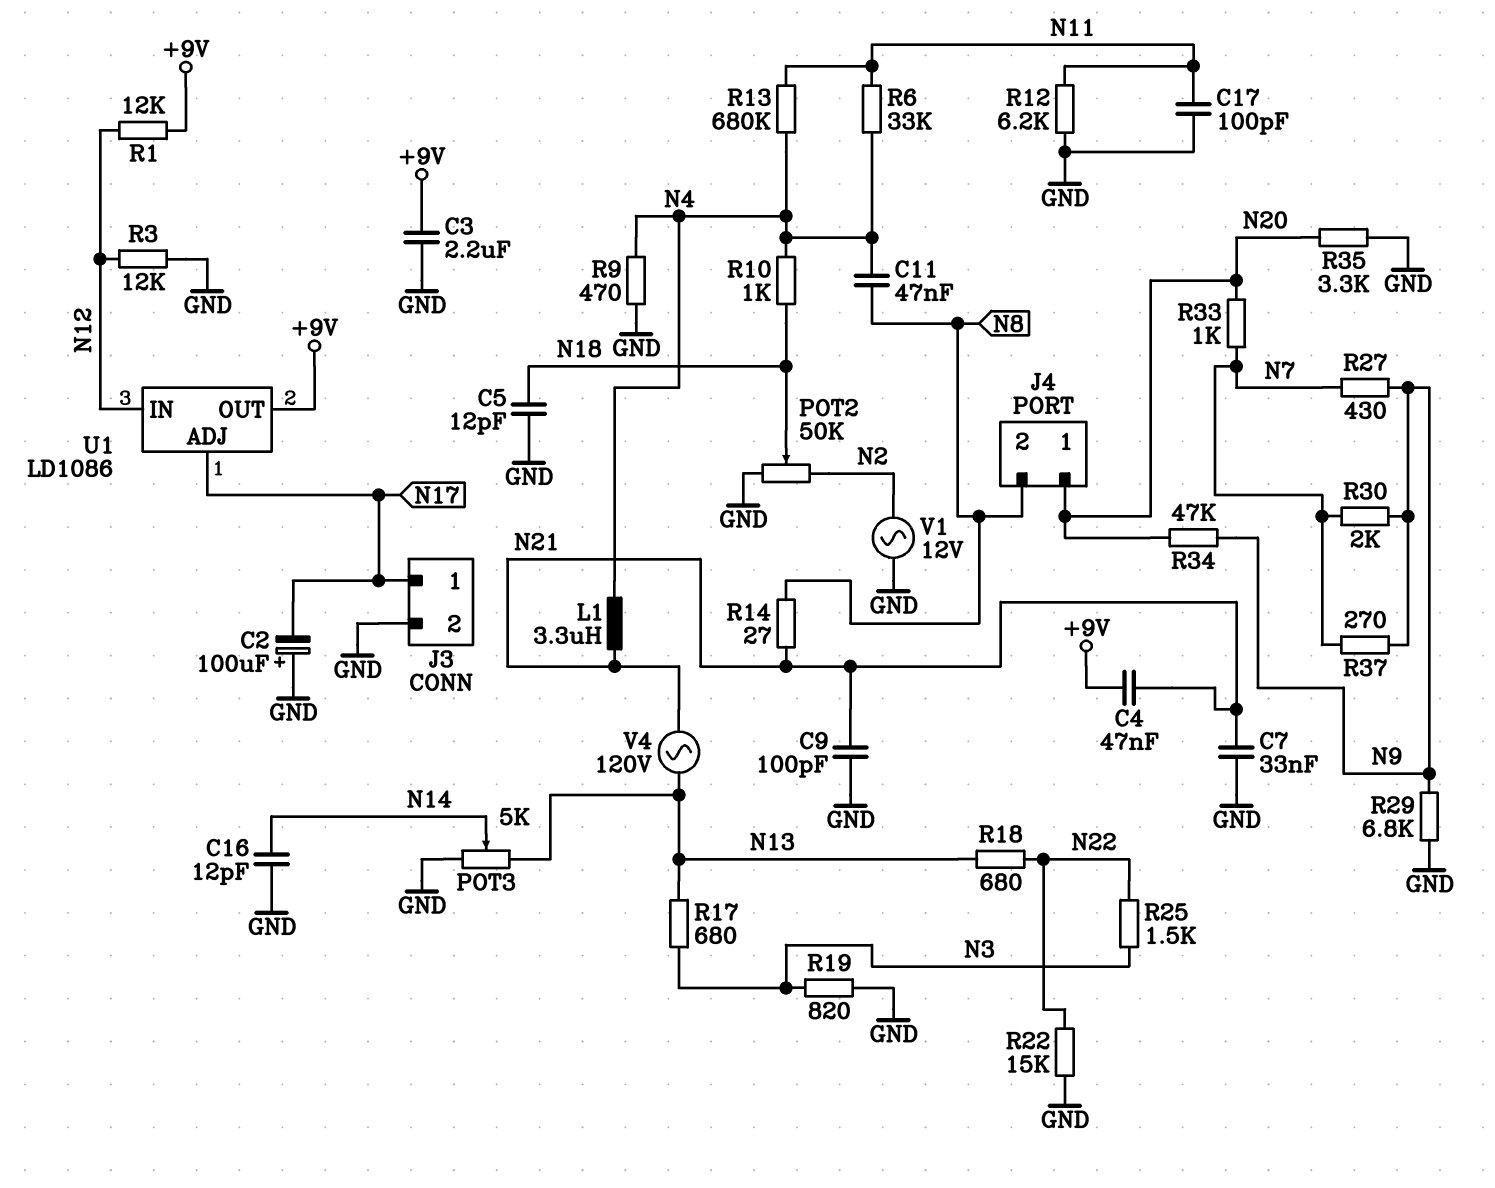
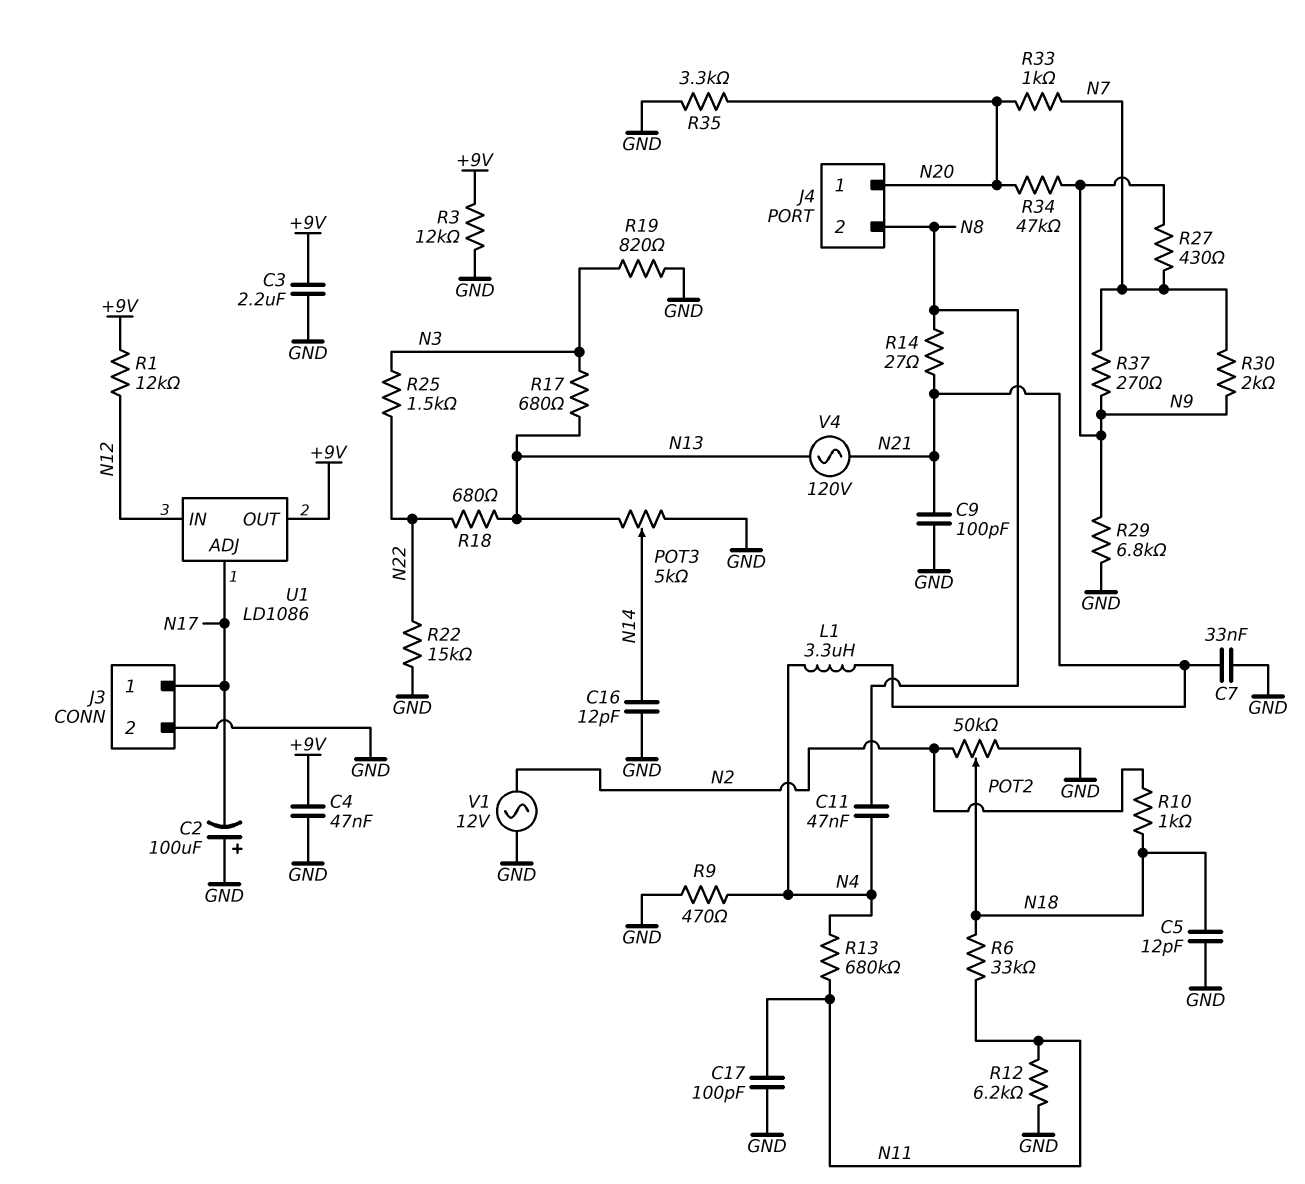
C4: 47nF (+9V, N21) -> 47nF (+9V, GND)
R3: 12k (GND, N12) -> 12k (+9V, GND)
R6: 33k (N4, N11) -> 33k (N11, N18)
R10: 1k (N4, N18) -> 1k (N2, N18)

